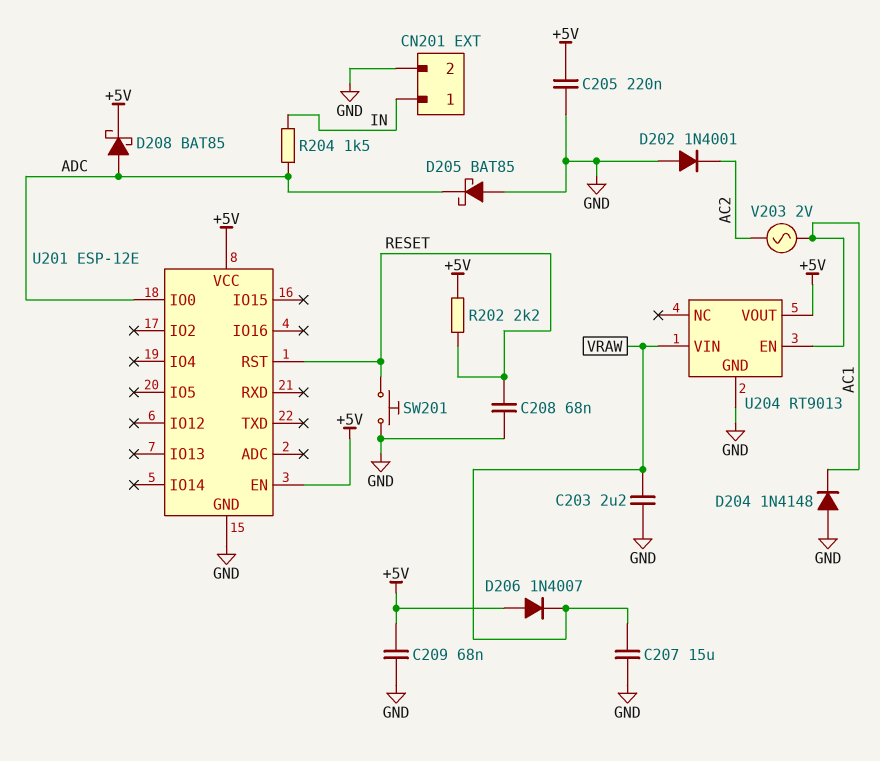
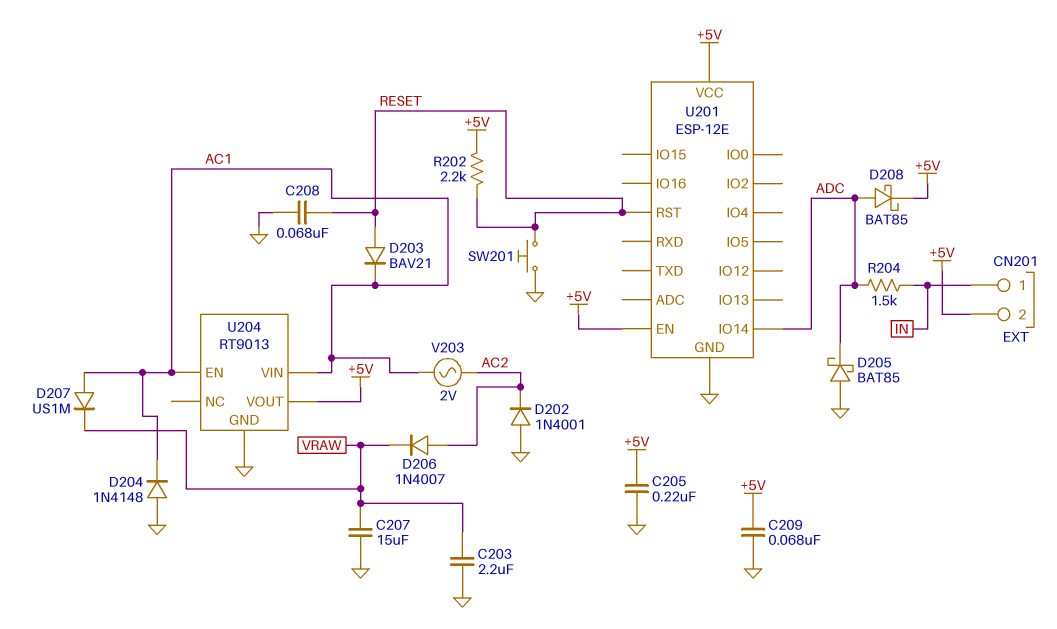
CN201 pin 2: GND -> +5V
D203: none -> diode BAV21 (A RESET, K AC1)
D206: diode 1N4007 (A +5V, K VRAW) -> diode 1N4007 (A AC2, K VRAW)
D207: none -> diode US1M (A AC1, K VRAW)
U201 pin IO0: ADC -> none
U201 pin IO14: none -> ADC
U204 pin VIN: VRAW -> AC1

